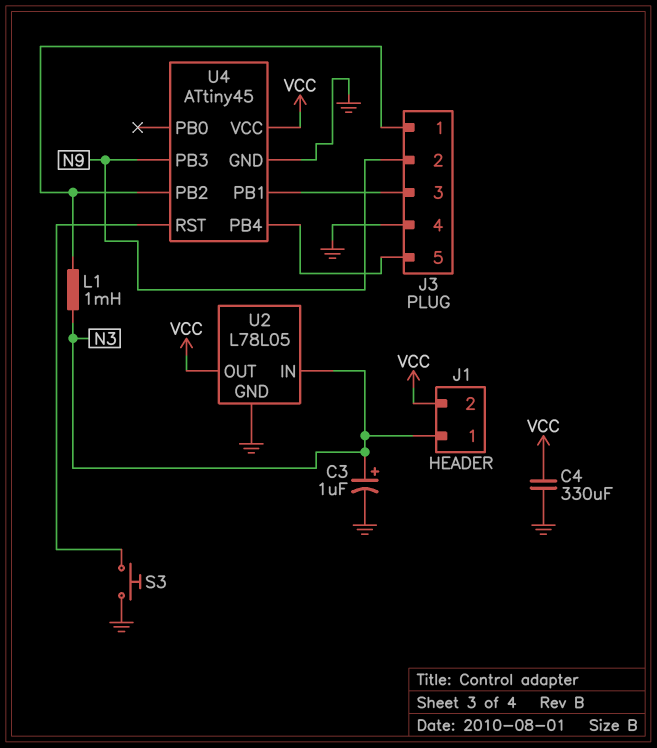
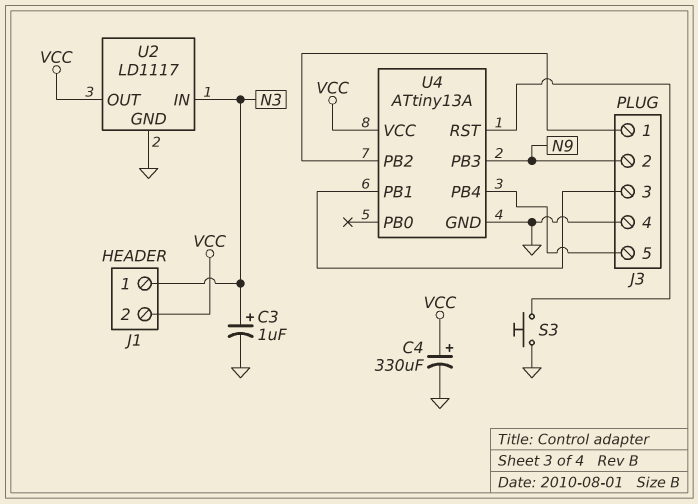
C4: 330uF (GND, VCC) -> 330uF (plus VCC, minus GND)
L1: 1mH (J3/1, N3) -> none
U2: L78L05 -> LD1117
U4: ATtiny45 -> ATtiny13A

